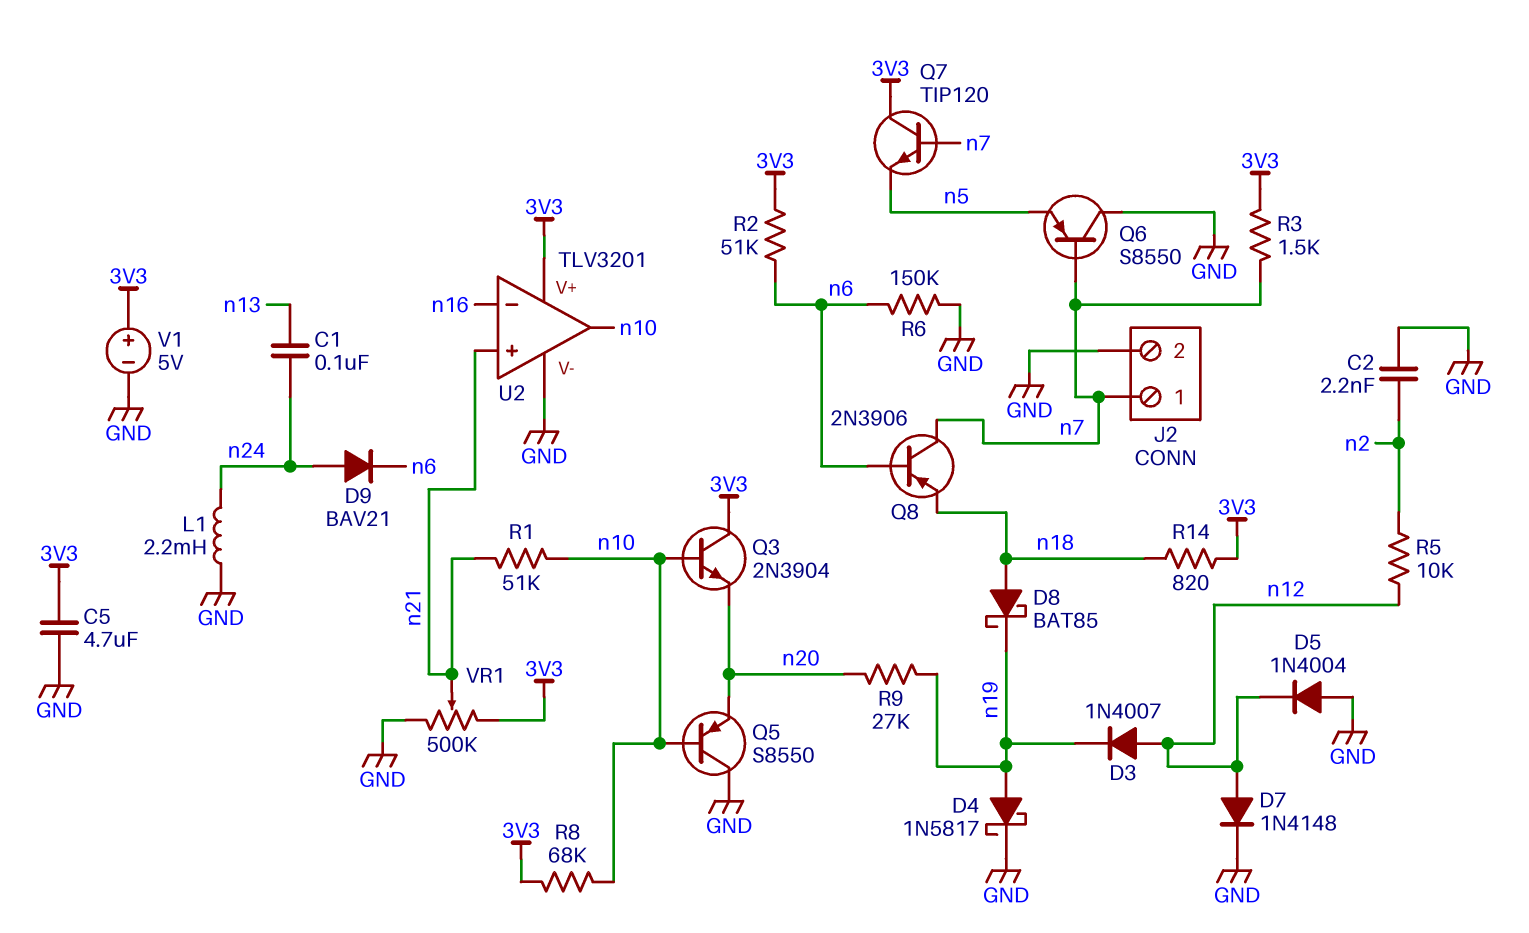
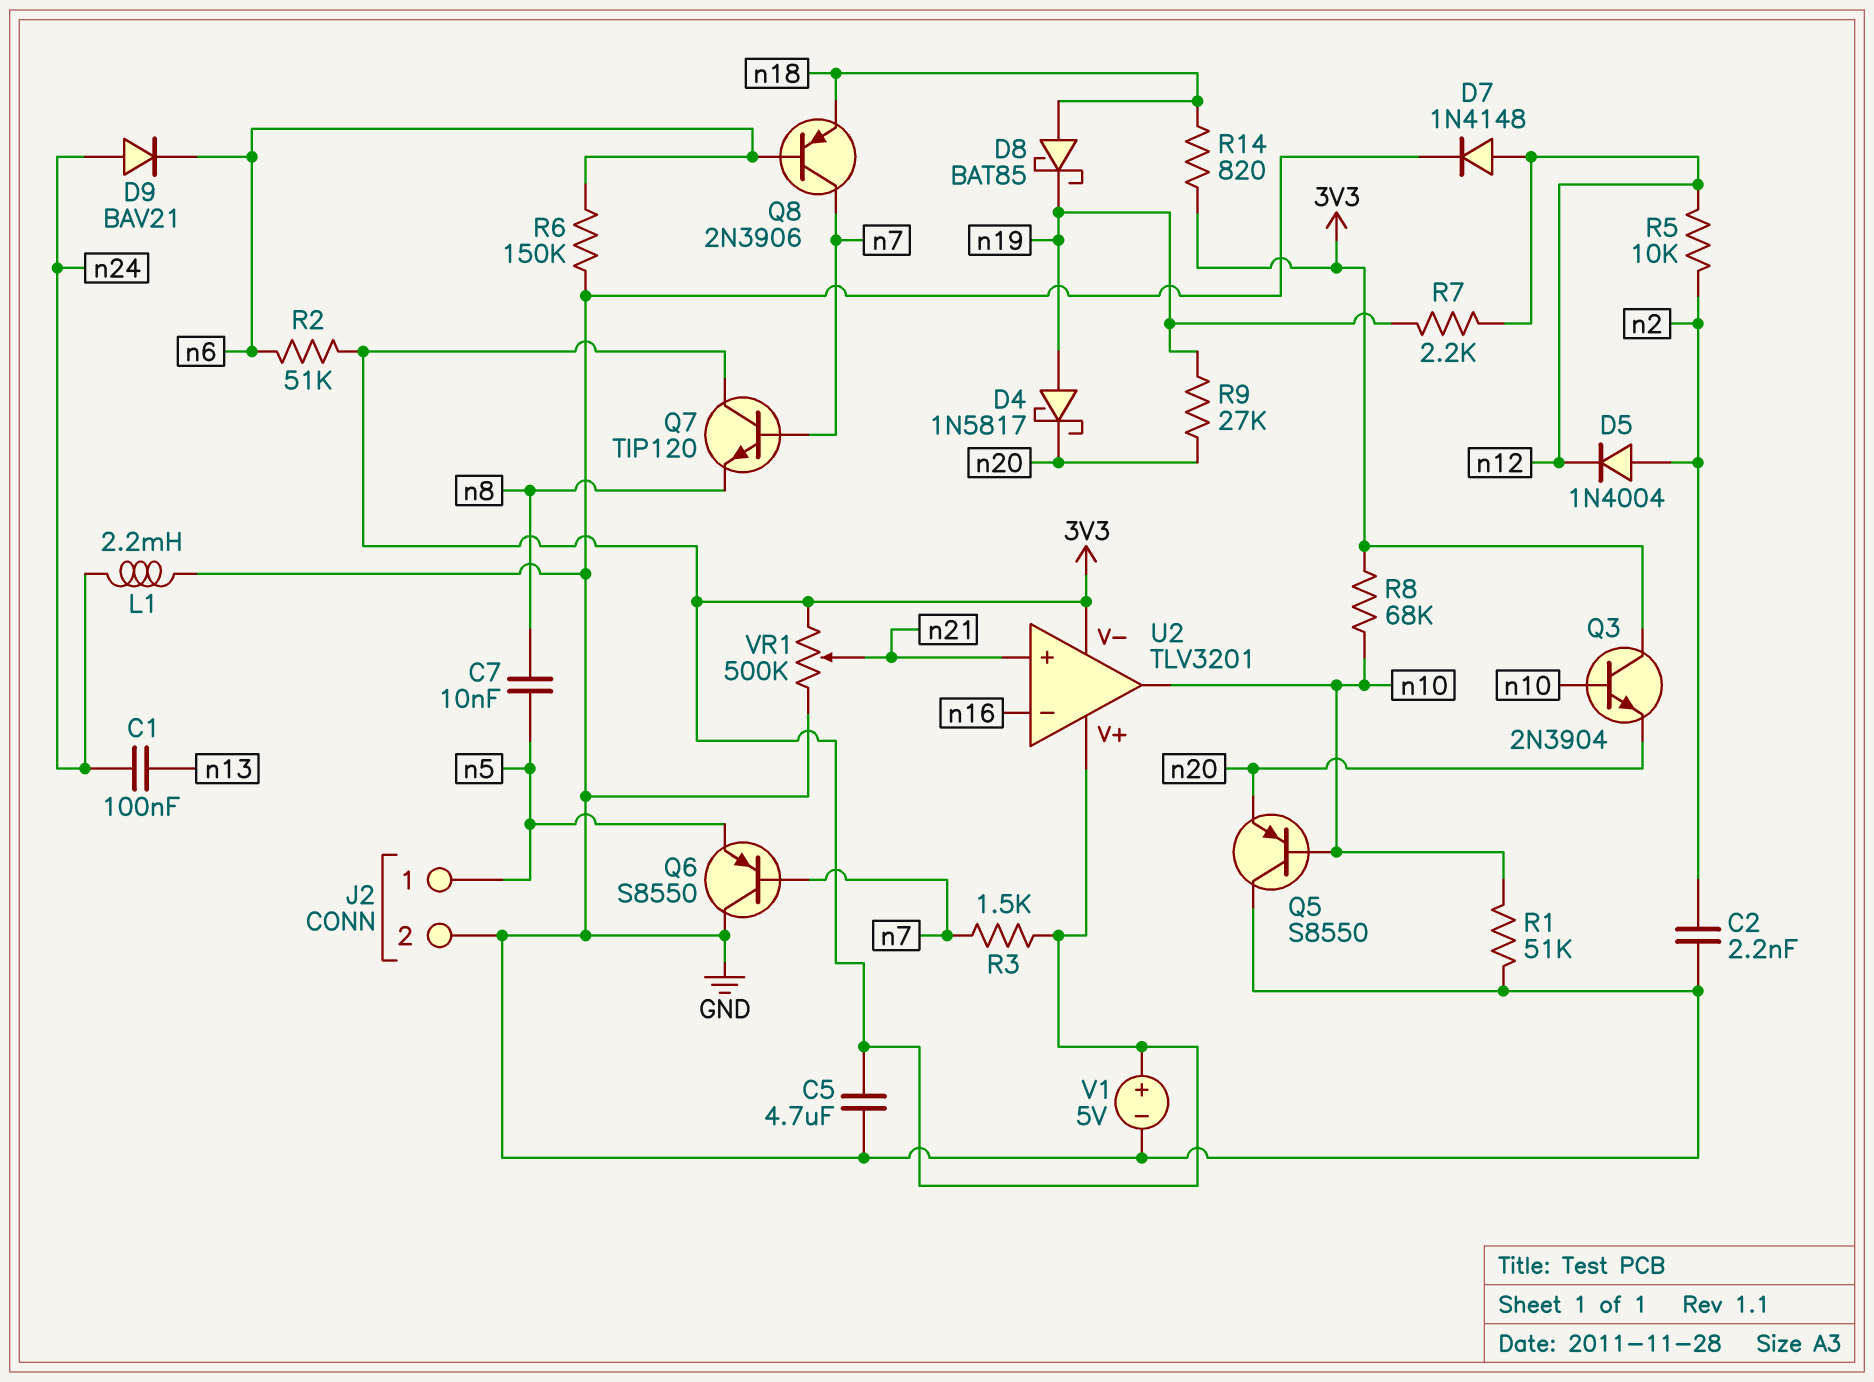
C7: none -> 10nF (n5, n8)
D3: diode 1N4007 (A n12, K n19) -> none
D4: schottky 1N5817 (A n19, K GND) -> schottky 1N5817 (A n19, K n20)
D5: diode 1N4004 (A GND, K n12) -> diode 1N4004 (A n2, K n12)
J2 pin 1: n7 -> n5
Q7: NPN TIP120 (B n7, C 3V3, E n5) -> NPN TIP120 (B n7, C 3V3, E n8)
R1: 51k (n10, n21) -> 51k (GND, n10)
R7: none -> 2.2k (n12, n19)
U2 pin V-: GND -> 3V3

